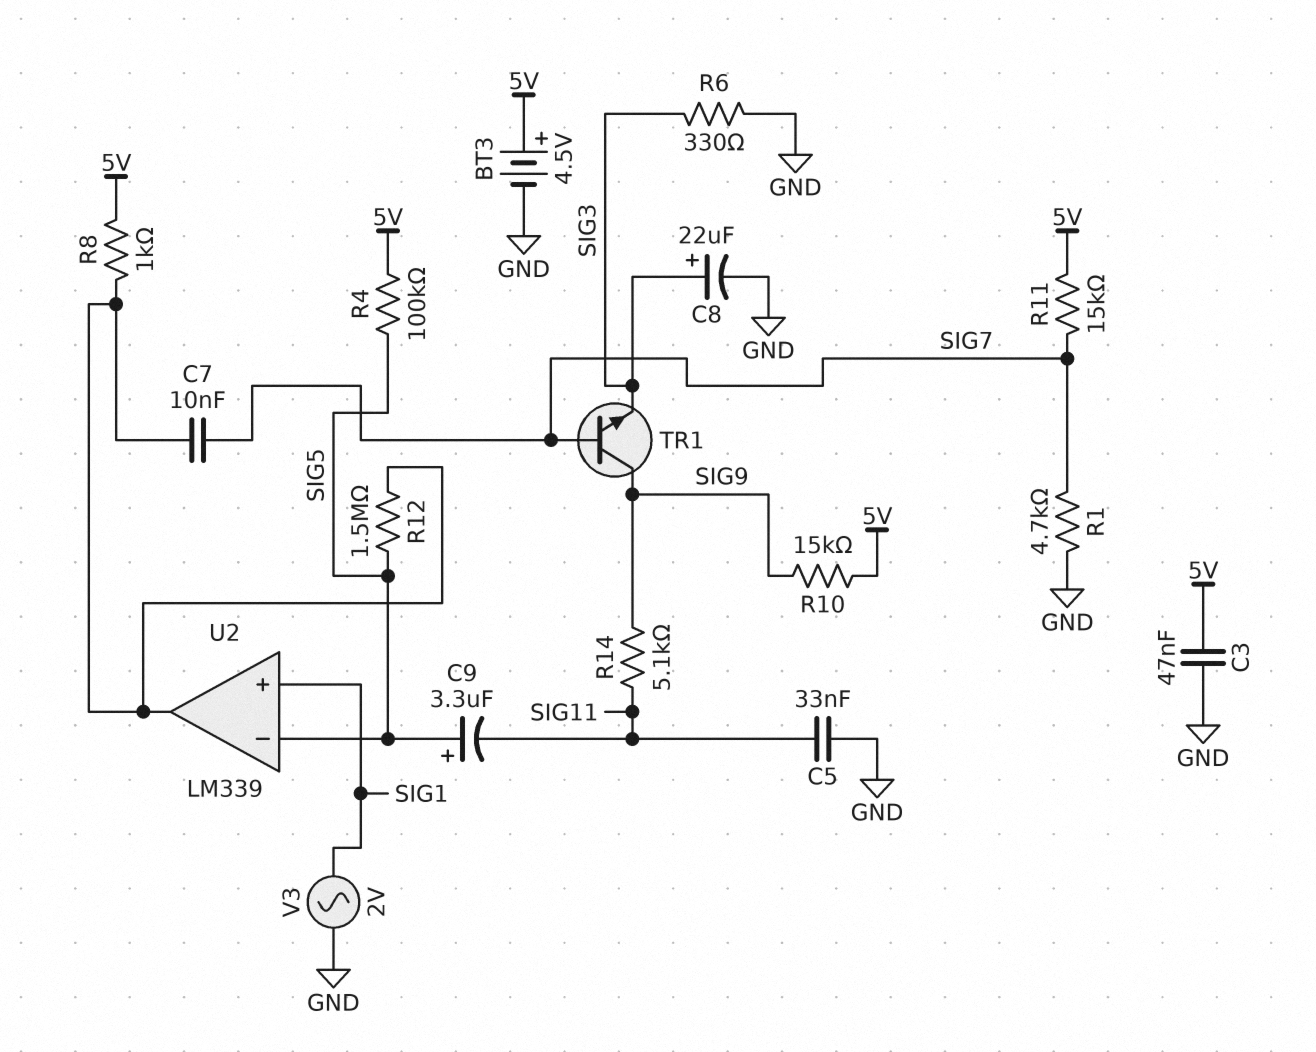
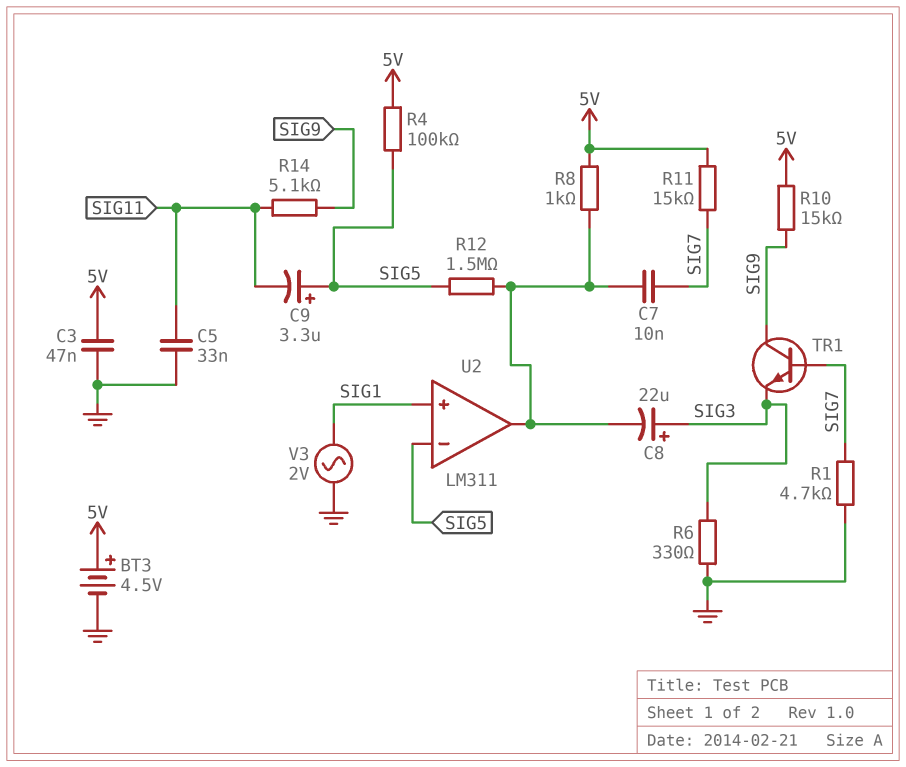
C8: 22uF (plus SIG3, minus GND) -> 22uF (plus SIG3, minus U2/out)
U2: LM339 -> LM311

